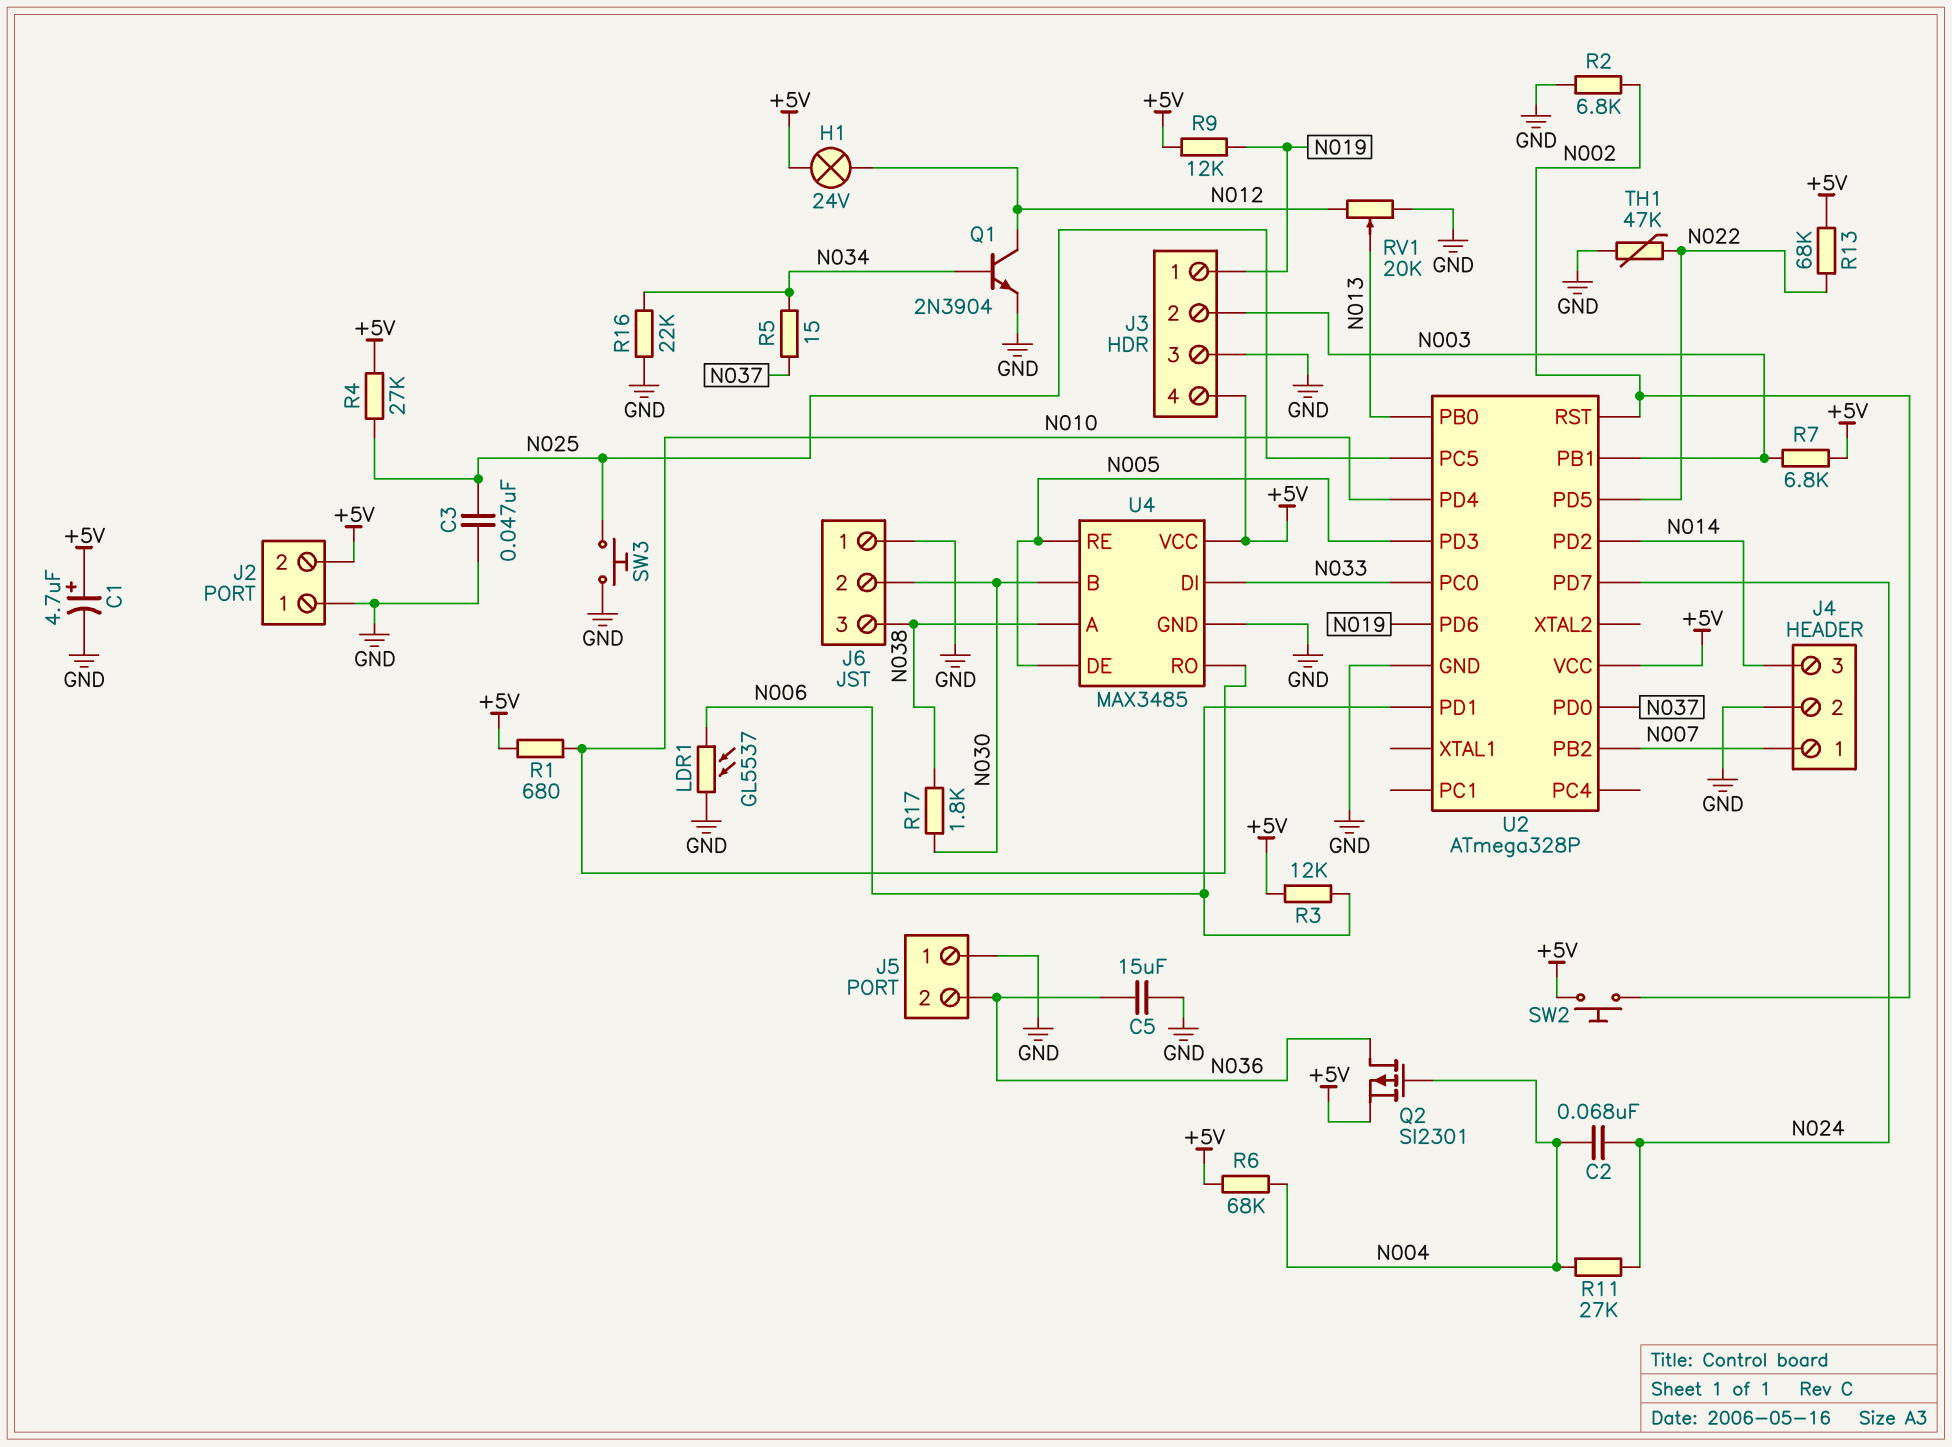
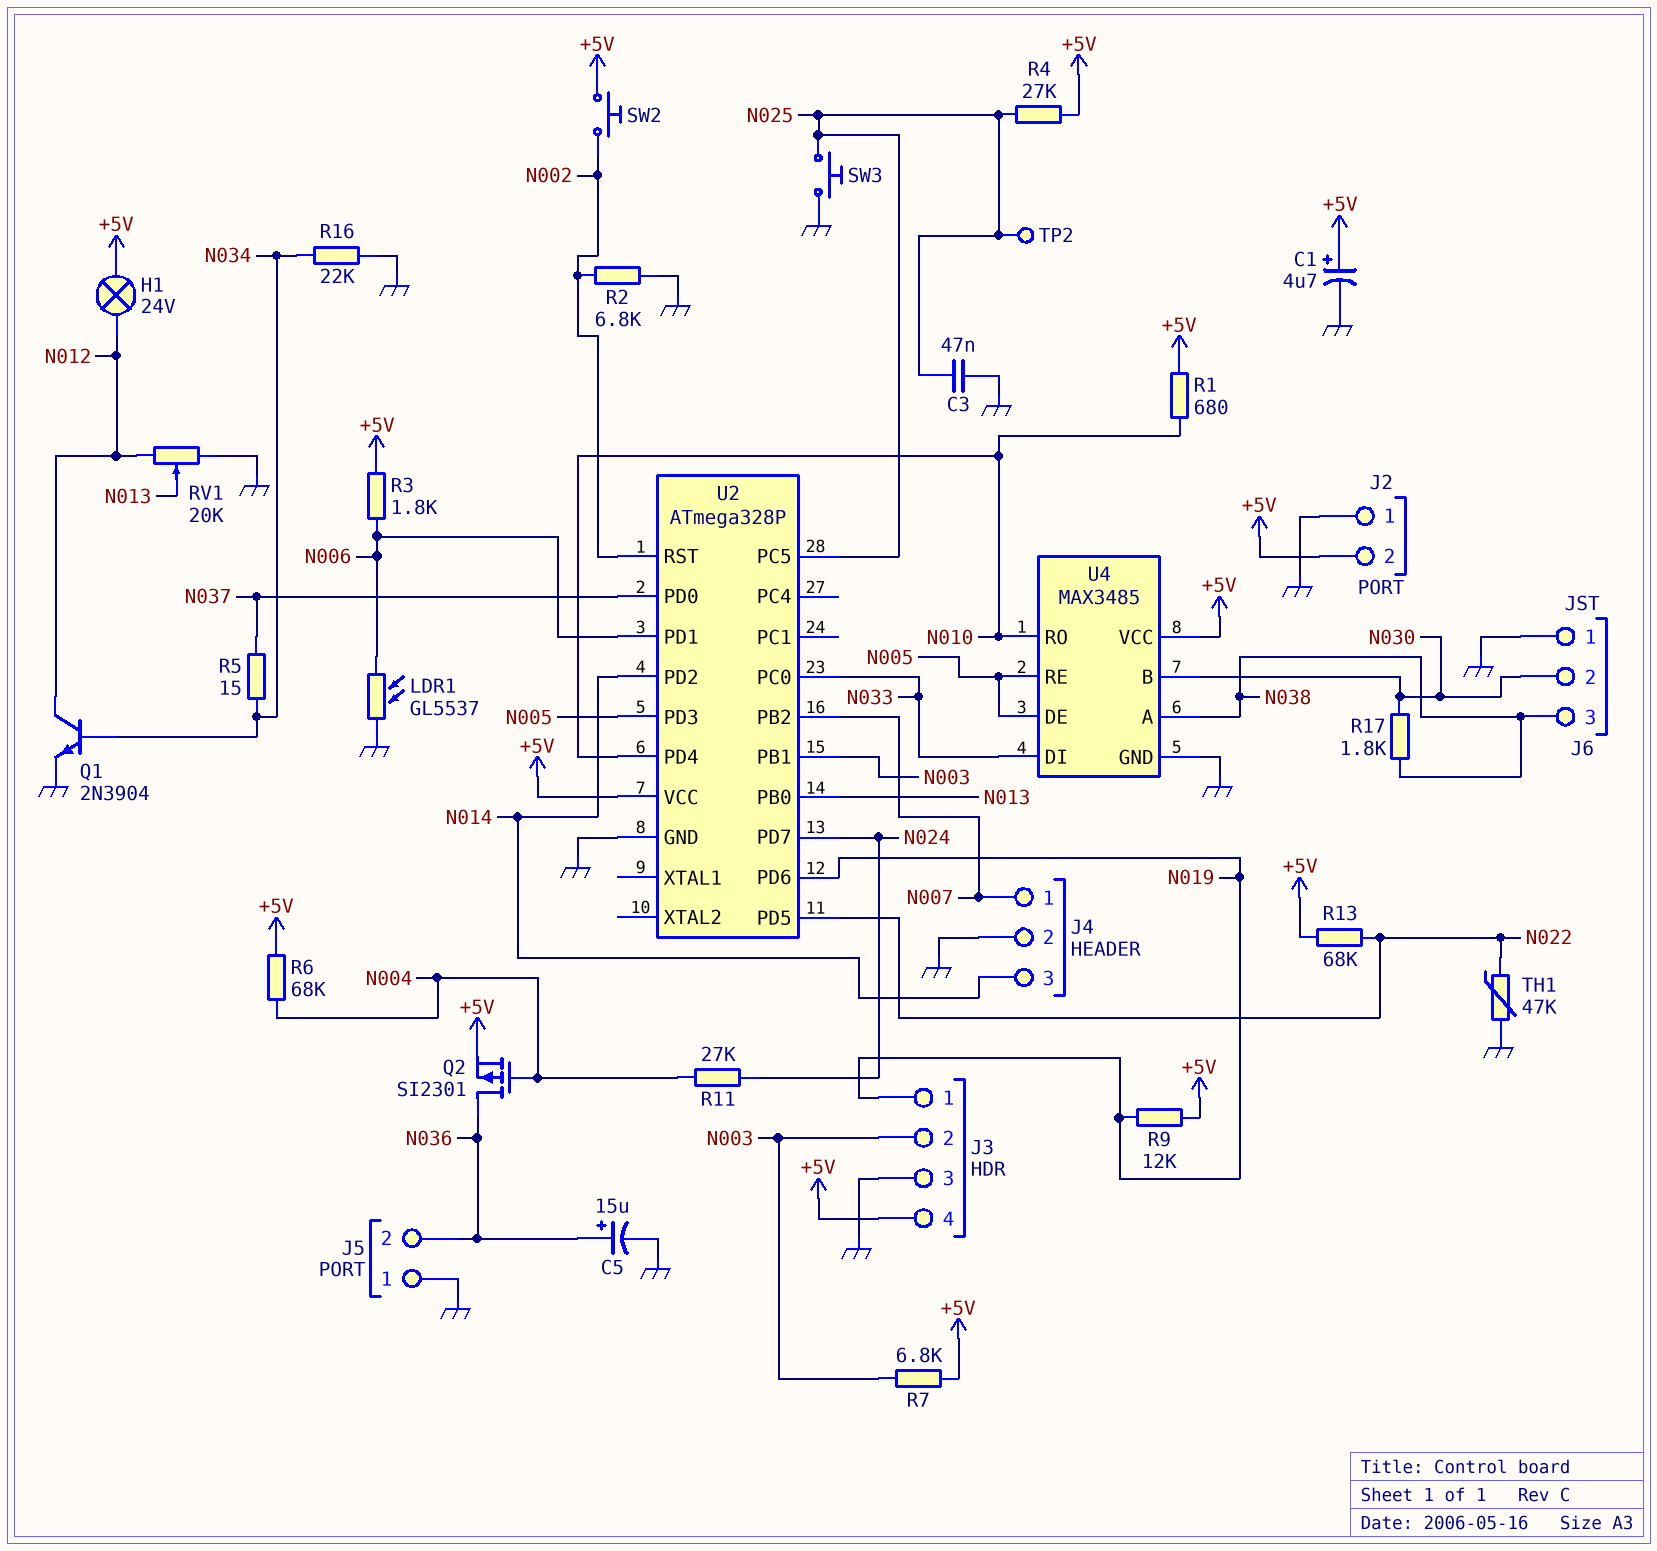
C2: 68nF (N004, N024) -> none
C5: 15uF (GND, N036) -> 15uF (plus N036, minus GND)
R3: 12k (+5V, N006) -> 1.8k (+5V, N006)
TP2: none -> test point (N025)

